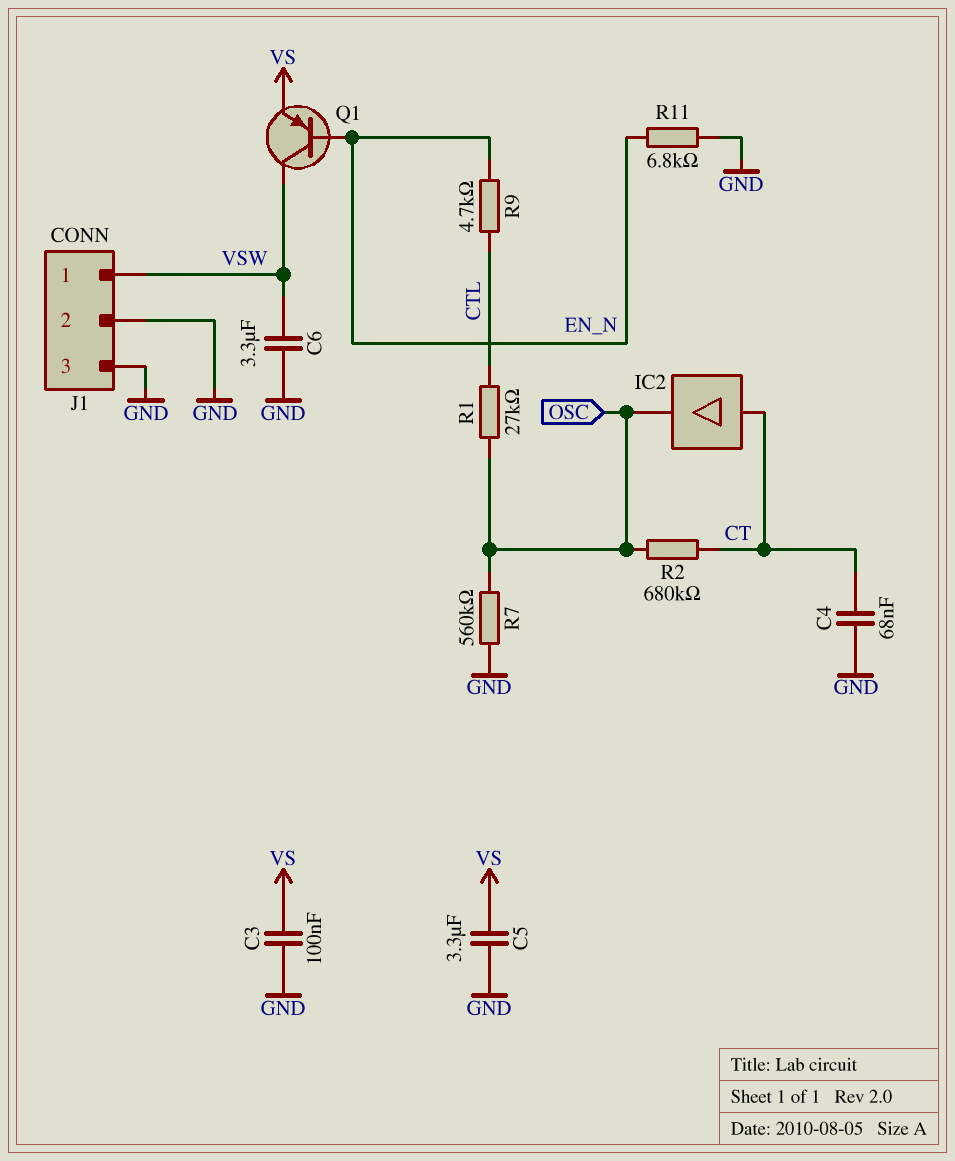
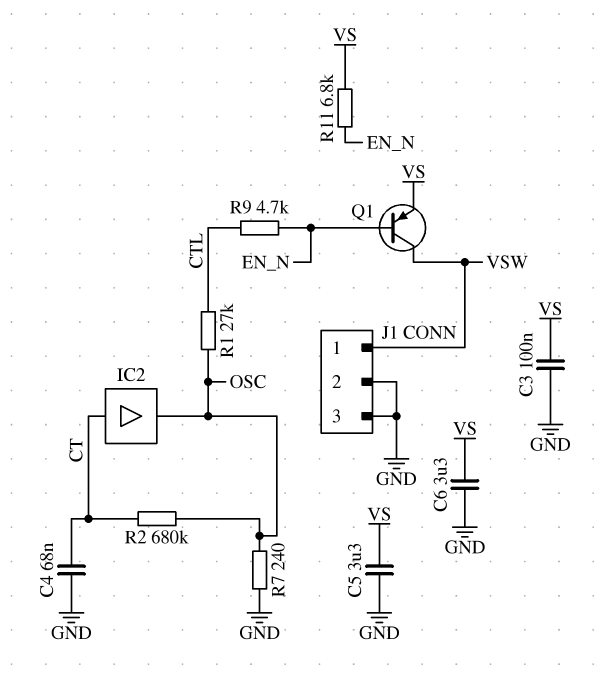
C6: 3.3uF (GND, VSW) -> 3.3uF (GND, VS)
R7: 560k (GND, OSC) -> 240 (GND, OSC)
R11: 6.8k (EN_N, GND) -> 6.8k (EN_N, VS)

